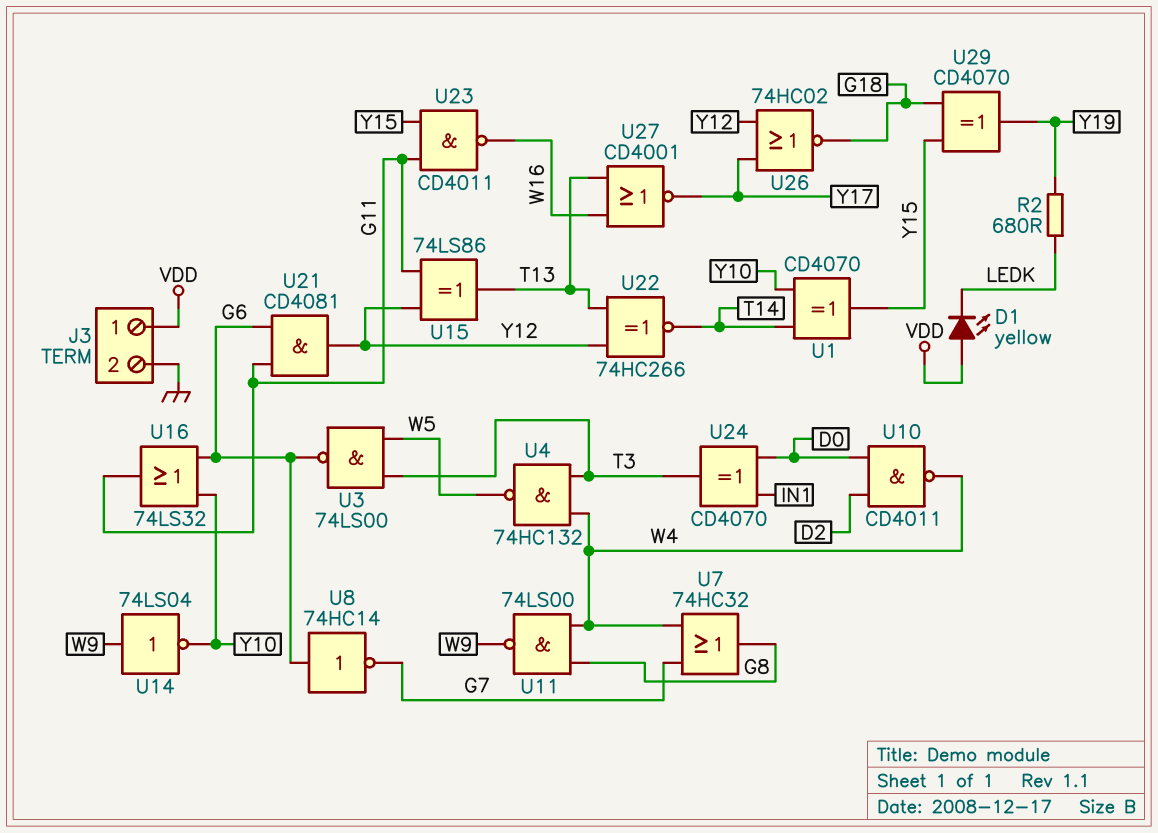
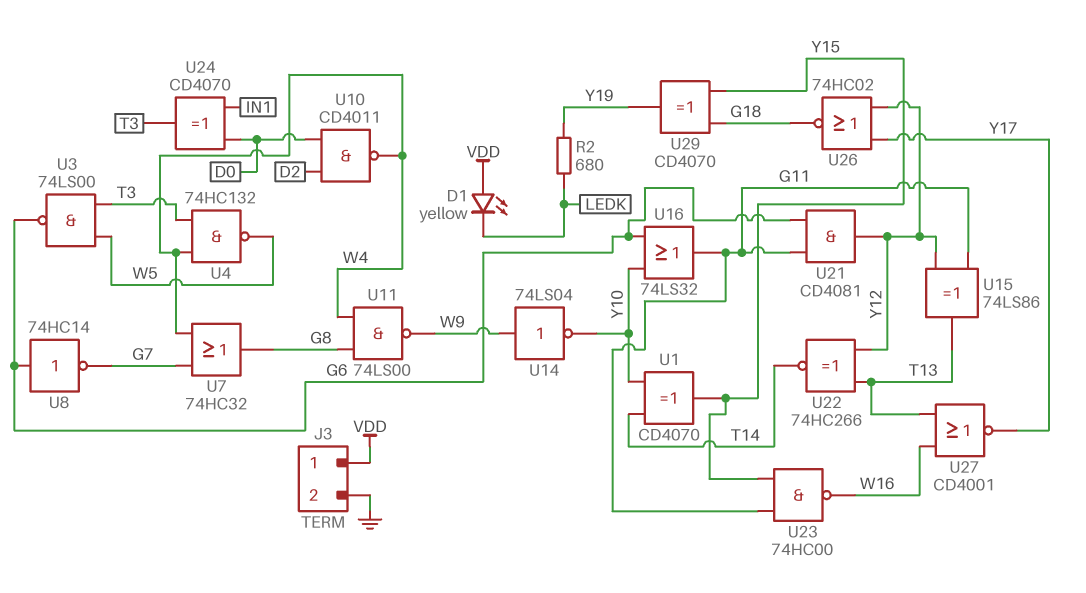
U23: NAND CD4011 (in G11, in Y15, out W16) -> NAND 74HC00 (in G11, in Y15, out W16)

